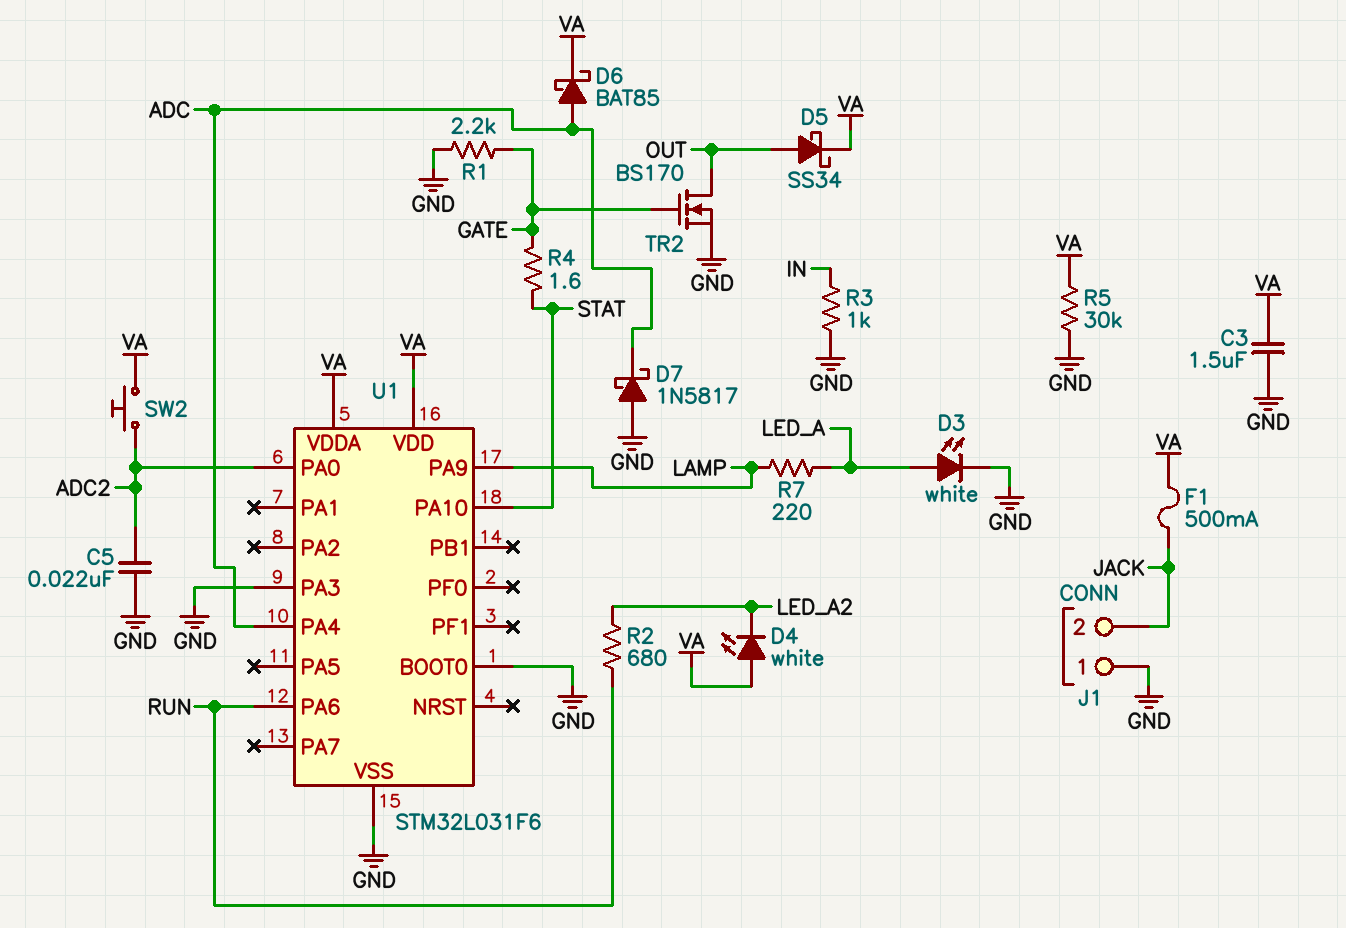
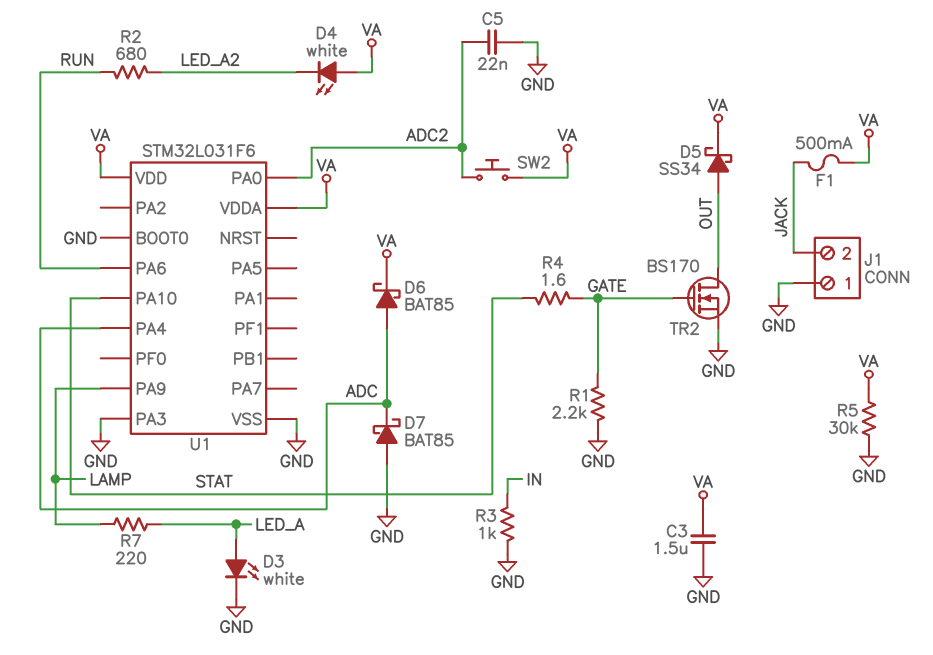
D7: schottky 1N5817 (A GND, K ADC) -> schottky BAT85 (A GND, K ADC)

